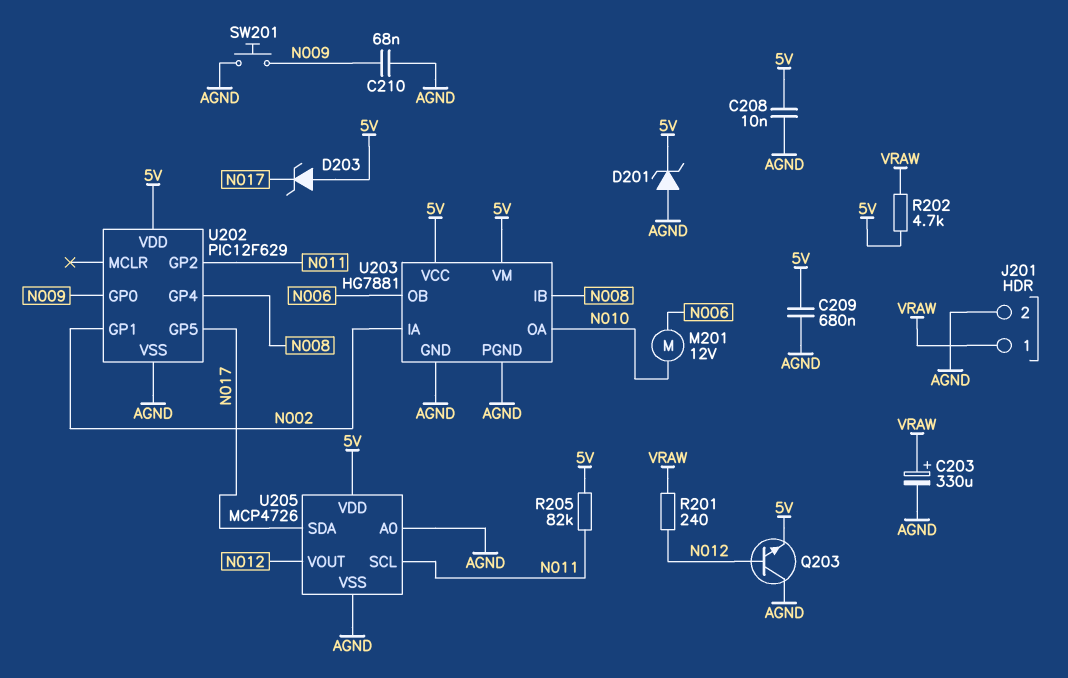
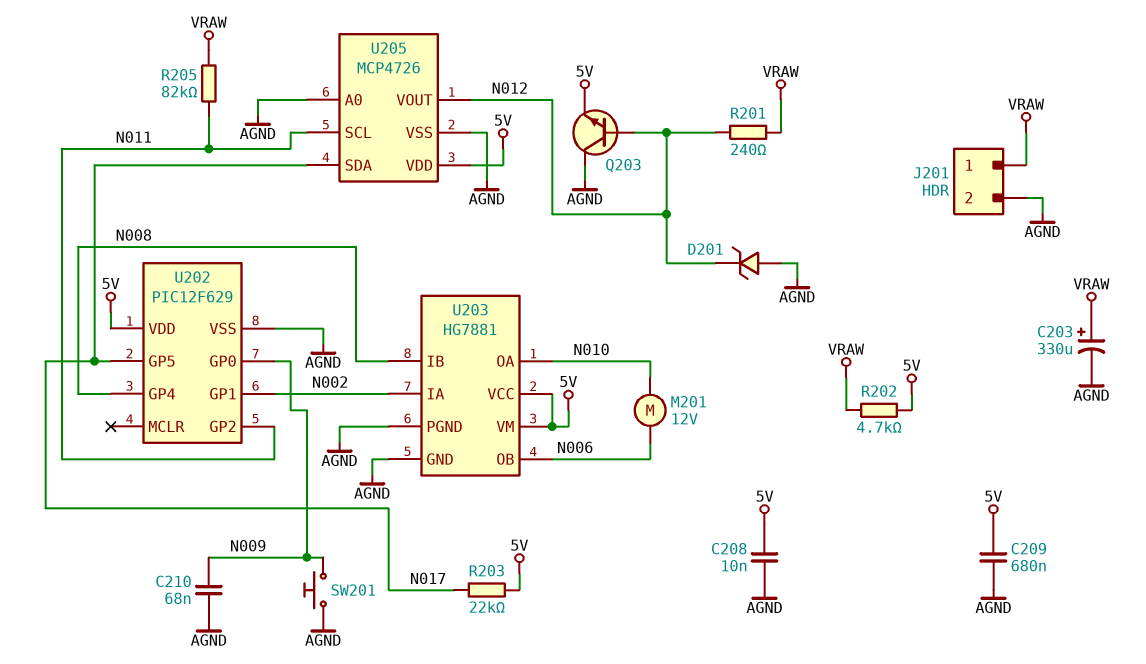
D201: zener (A AGND, K 5V) -> zener (A AGND, K N012)
D203: zener (A 5V, K N017) -> none
R203: none -> 22k (5V, N017)
R205: 82k (5V, N011) -> 82k (N011, VRAW)

